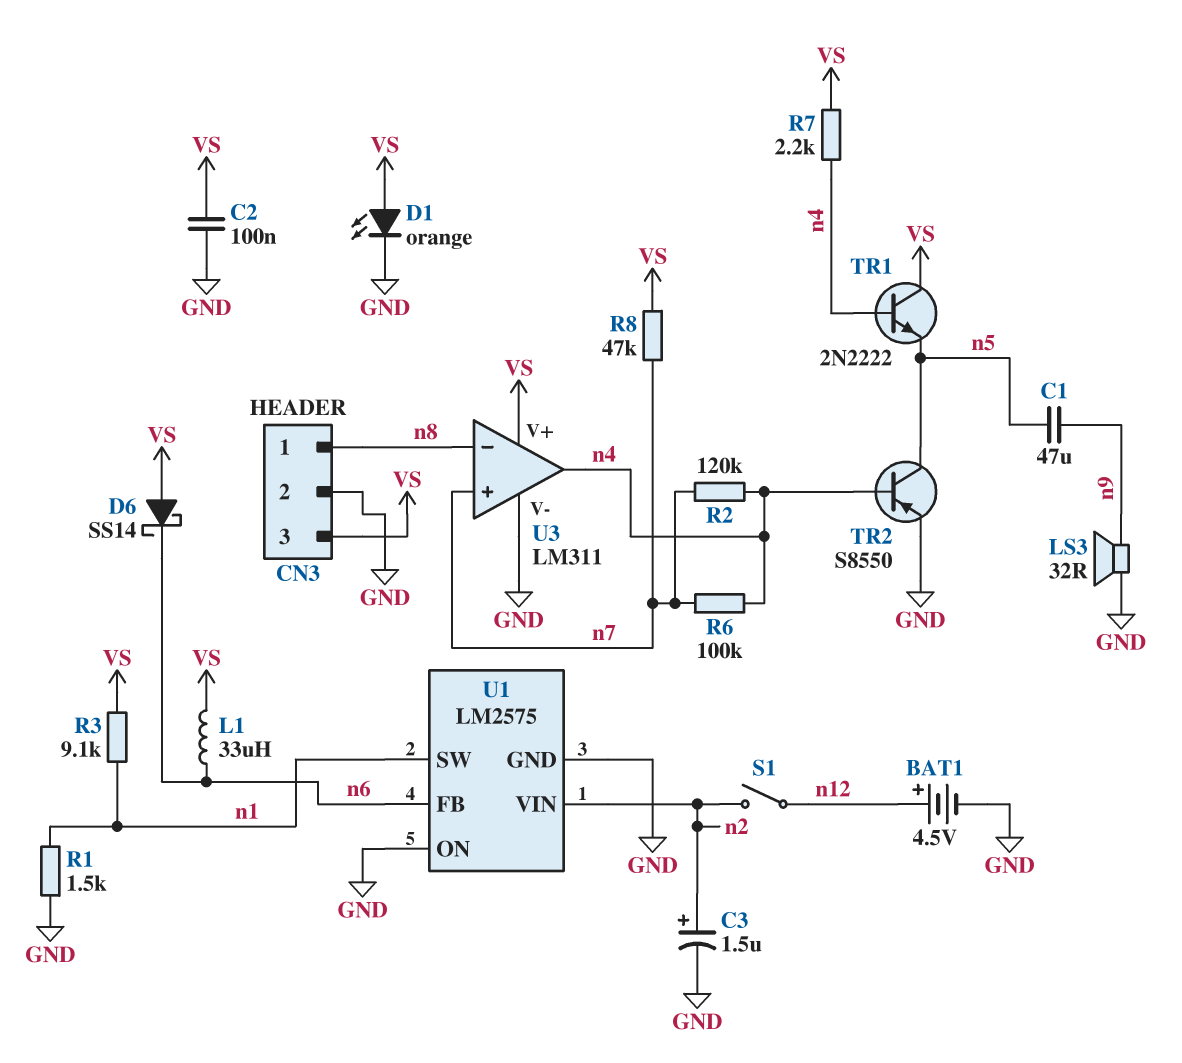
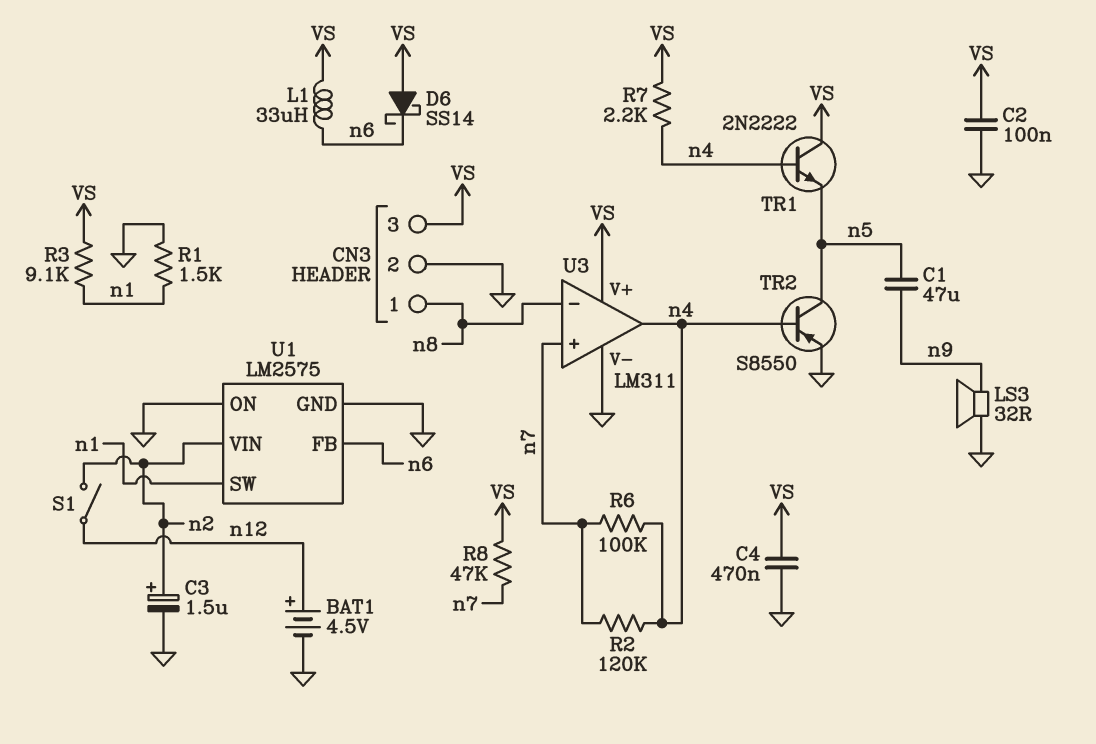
C4: none -> 470nF (GND, VS)
D1: LED orange (A VS, K GND) -> none

